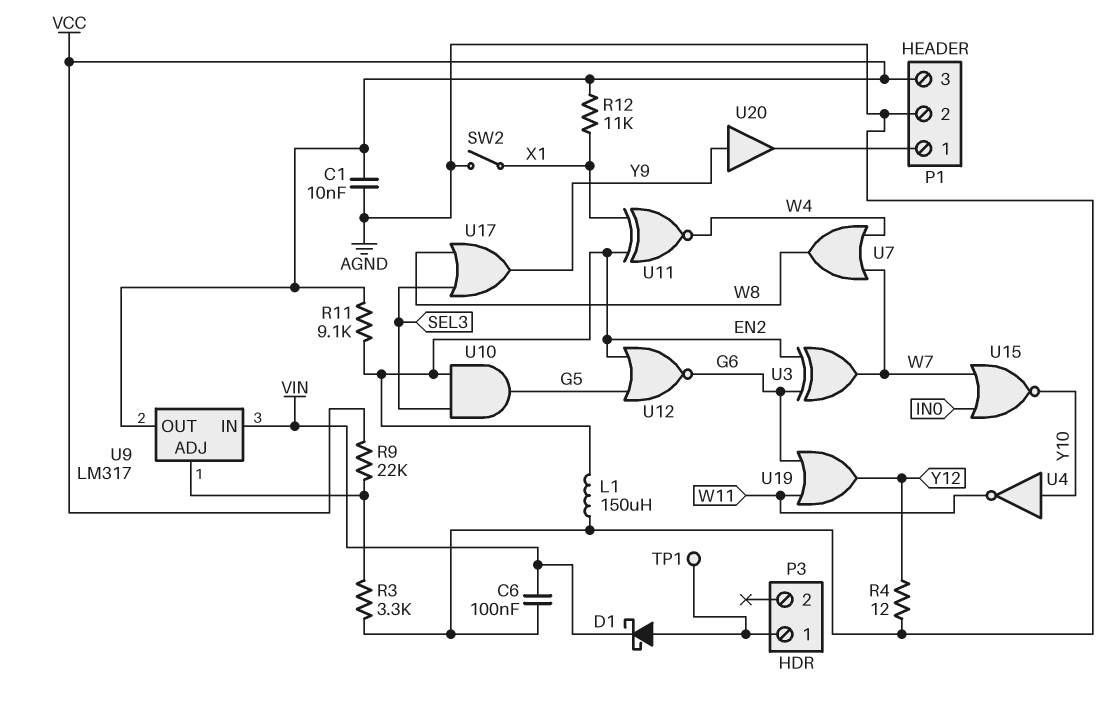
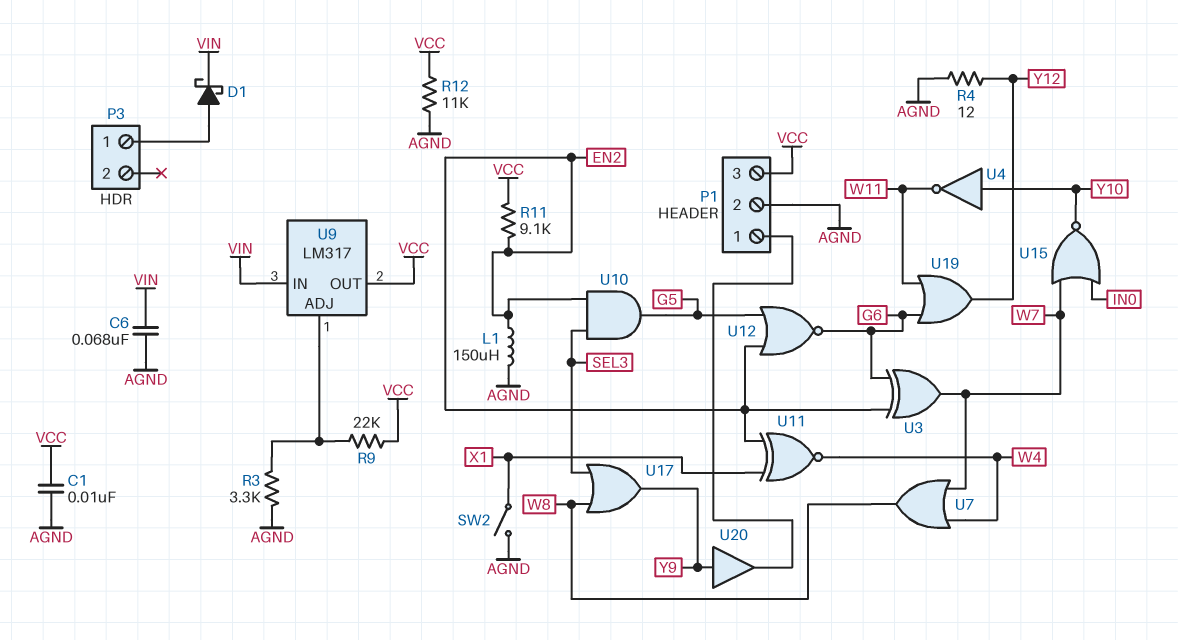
C6: 100nF (AGND, VIN) -> 68nF (AGND, VIN)
R12: 11k (VCC, X1) -> 11k (AGND, VCC)
TP1: test point (P3/1) -> none

